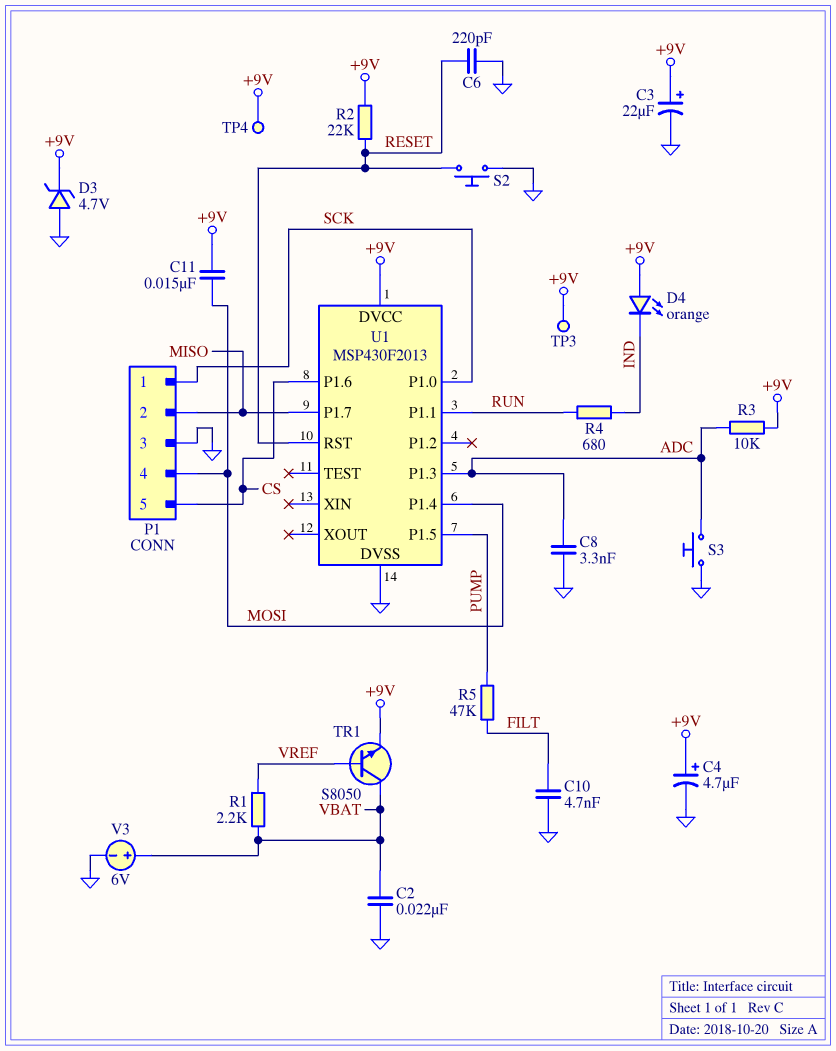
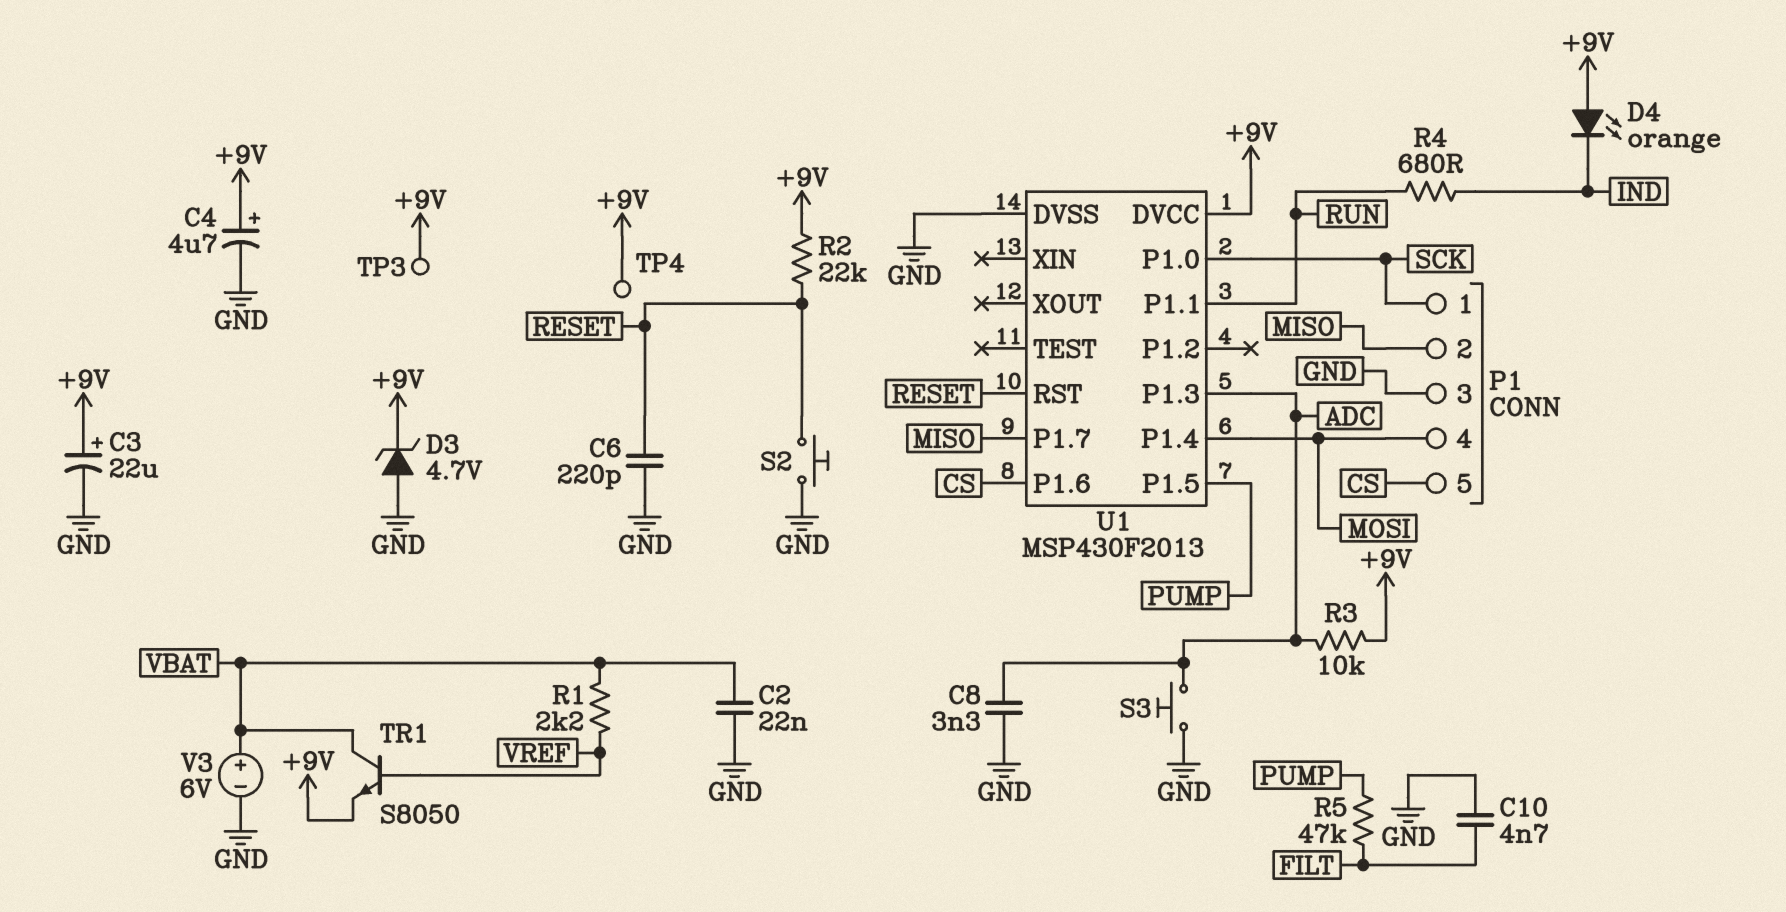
C11: 15nF (+9V, MOSI) -> none

